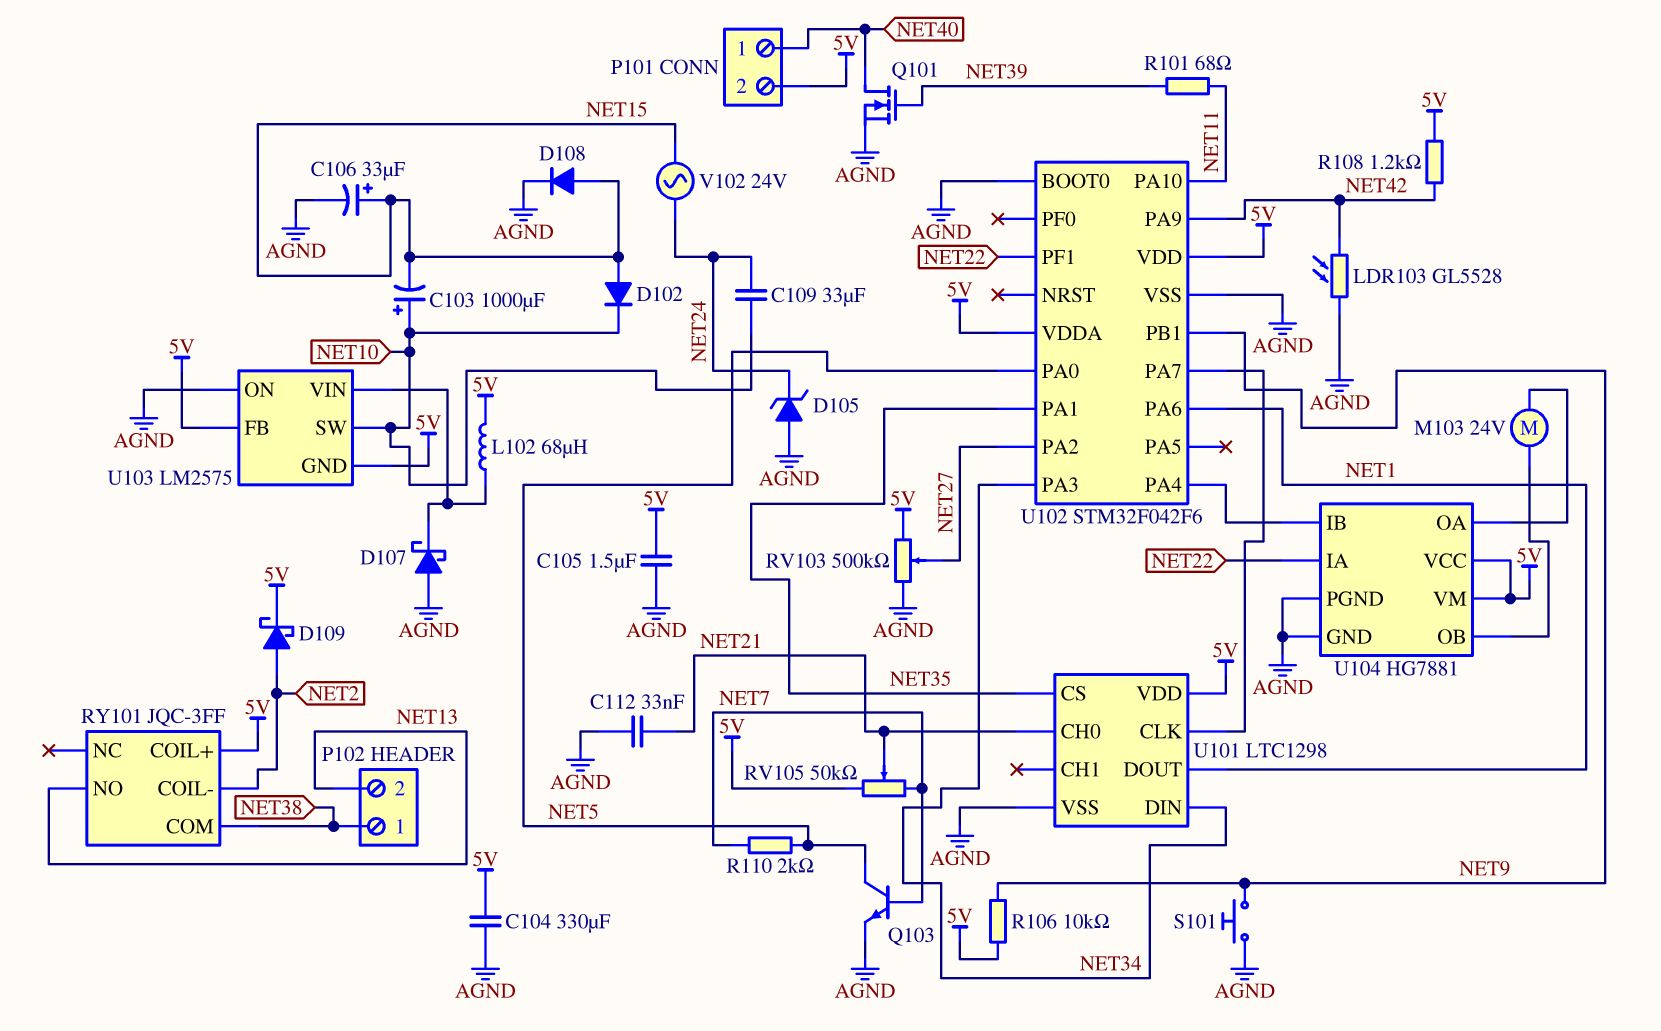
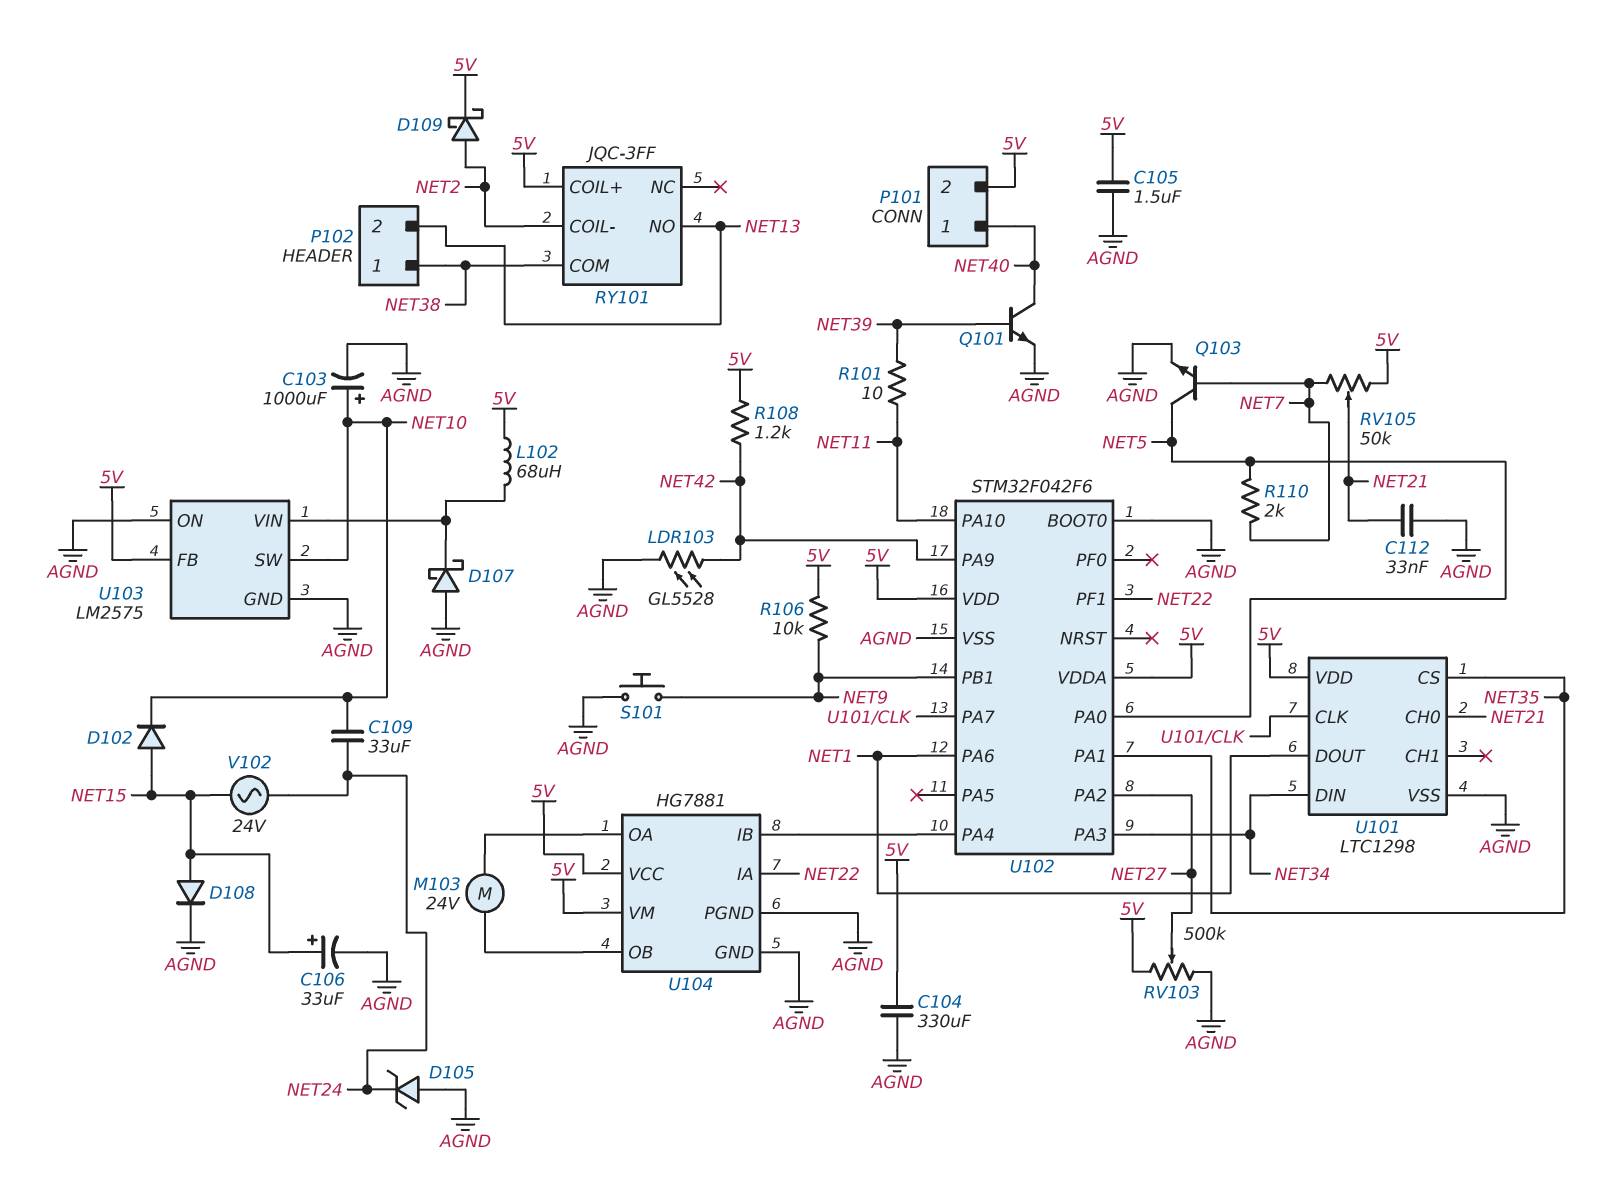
C103: 1000uF (plus NET10, minus NET15) -> 1000uF (plus NET10, minus AGND)
Q101: NMOS (G NET39, D NET40, S AGND) -> NPN (B NET39, C NET40, E AGND)
R101: 68 (NET11, NET39) -> 10 (NET11, NET39)
U103 pin GND: 5V -> AGND

